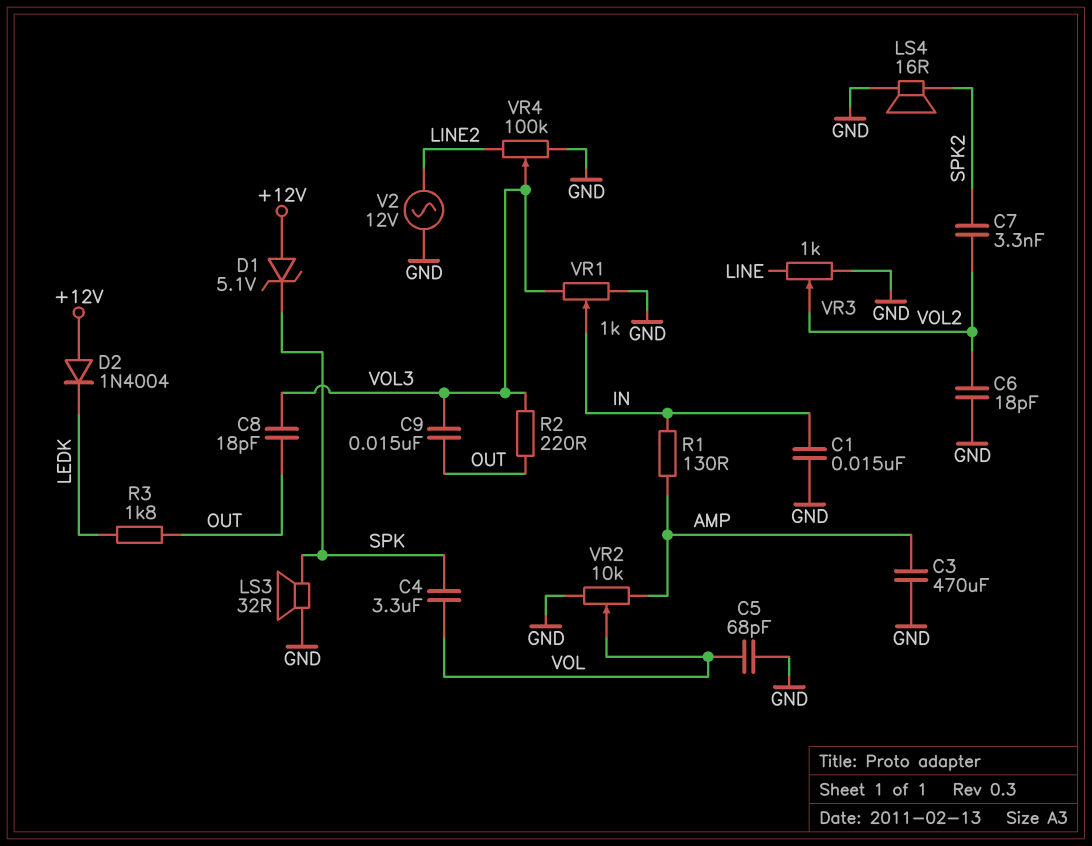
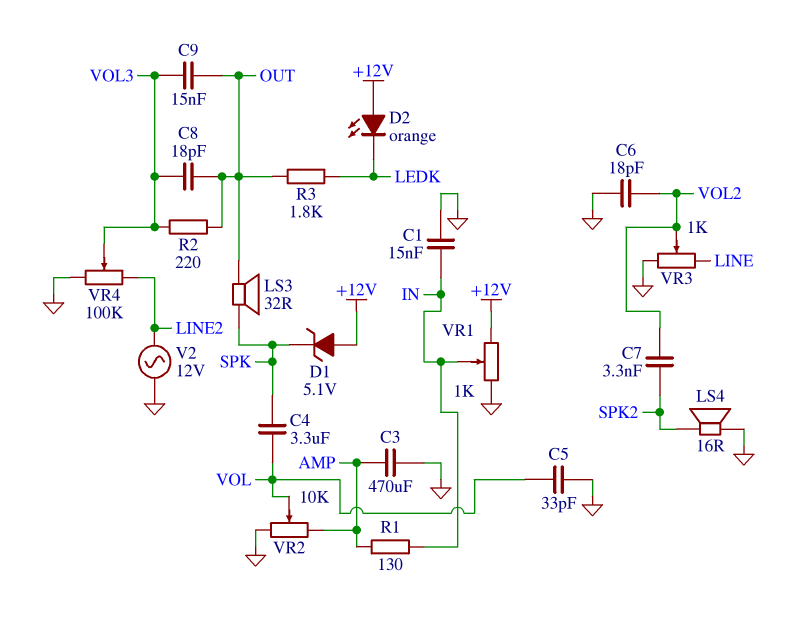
C5: 68pF (GND, VOL) -> 33pF (GND, VOL)
D2: diode 1N4004 (A +12V, K LEDK) -> LED orange (A +12V, K LEDK)
LS3: speaker 32R (GND, SPK) -> speaker 32R (OUT, SPK)
VR1: 1k (GND, VOL3, wiper IN) -> 1k (+12V, GND, wiper IN)

